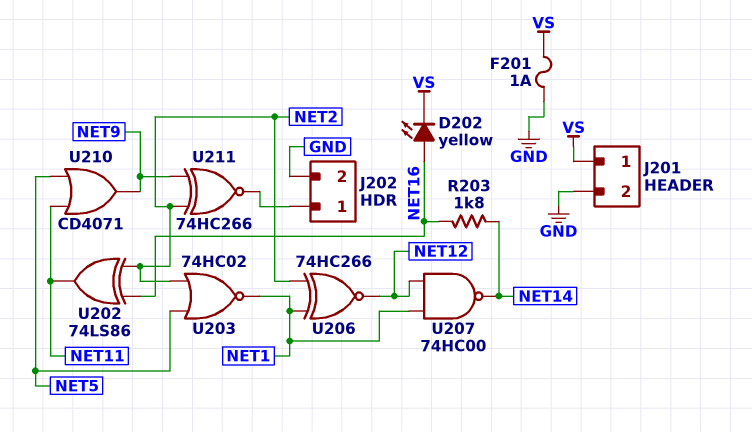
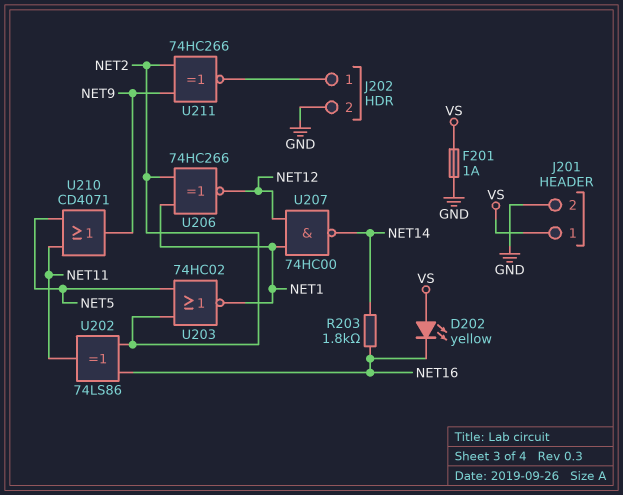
D202: LED yellow (A NET16, K VS) -> LED yellow (A VS, K NET16)

